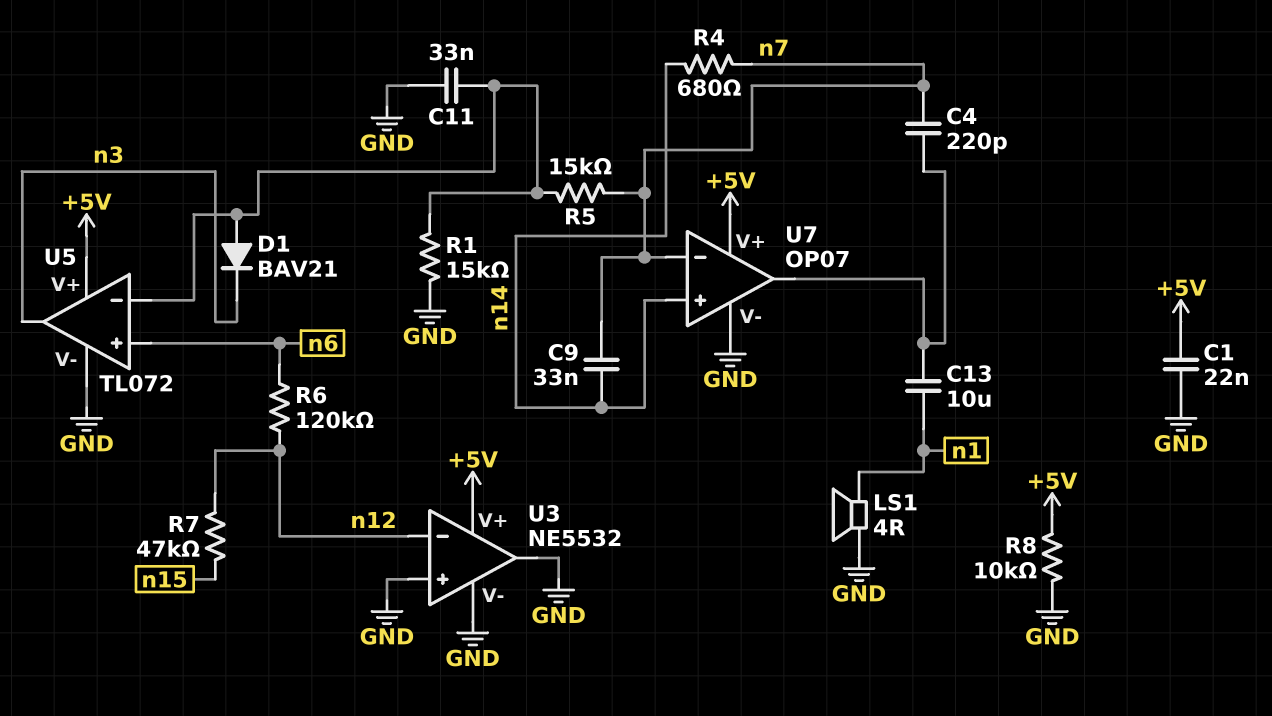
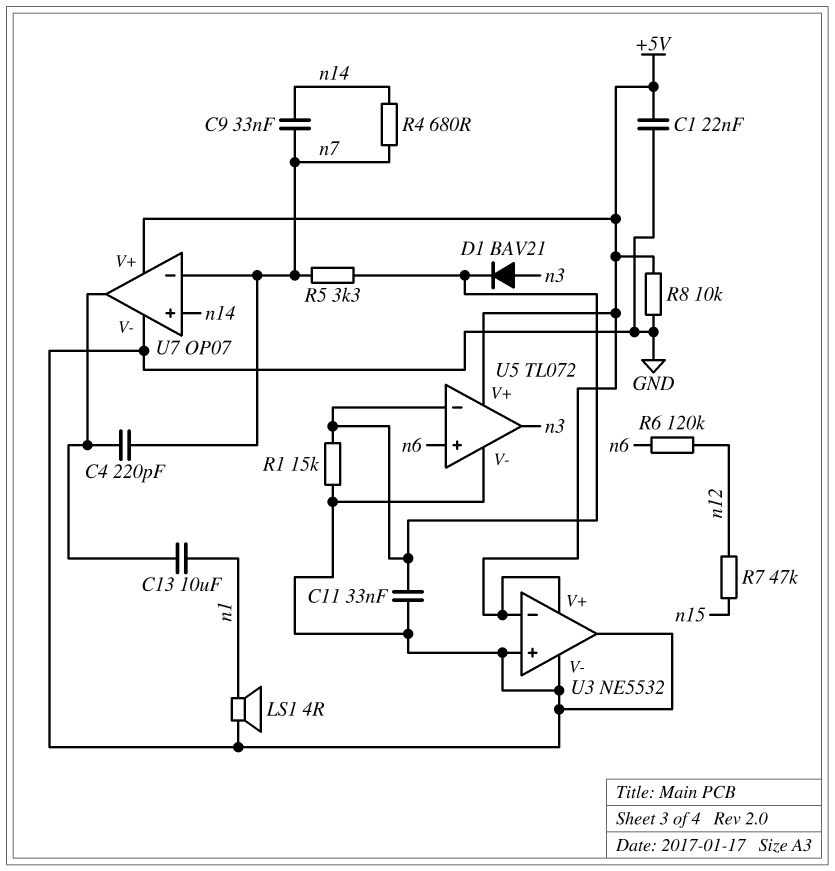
D1: diode BAV21 (A U5/in-, K n3) -> diode BAV21 (A n3, K U5/in-)
R5: 15k (U5/in-, n7) -> 3.3k (U5/in-, n7)
U3 pin in-: n12 -> +5V

